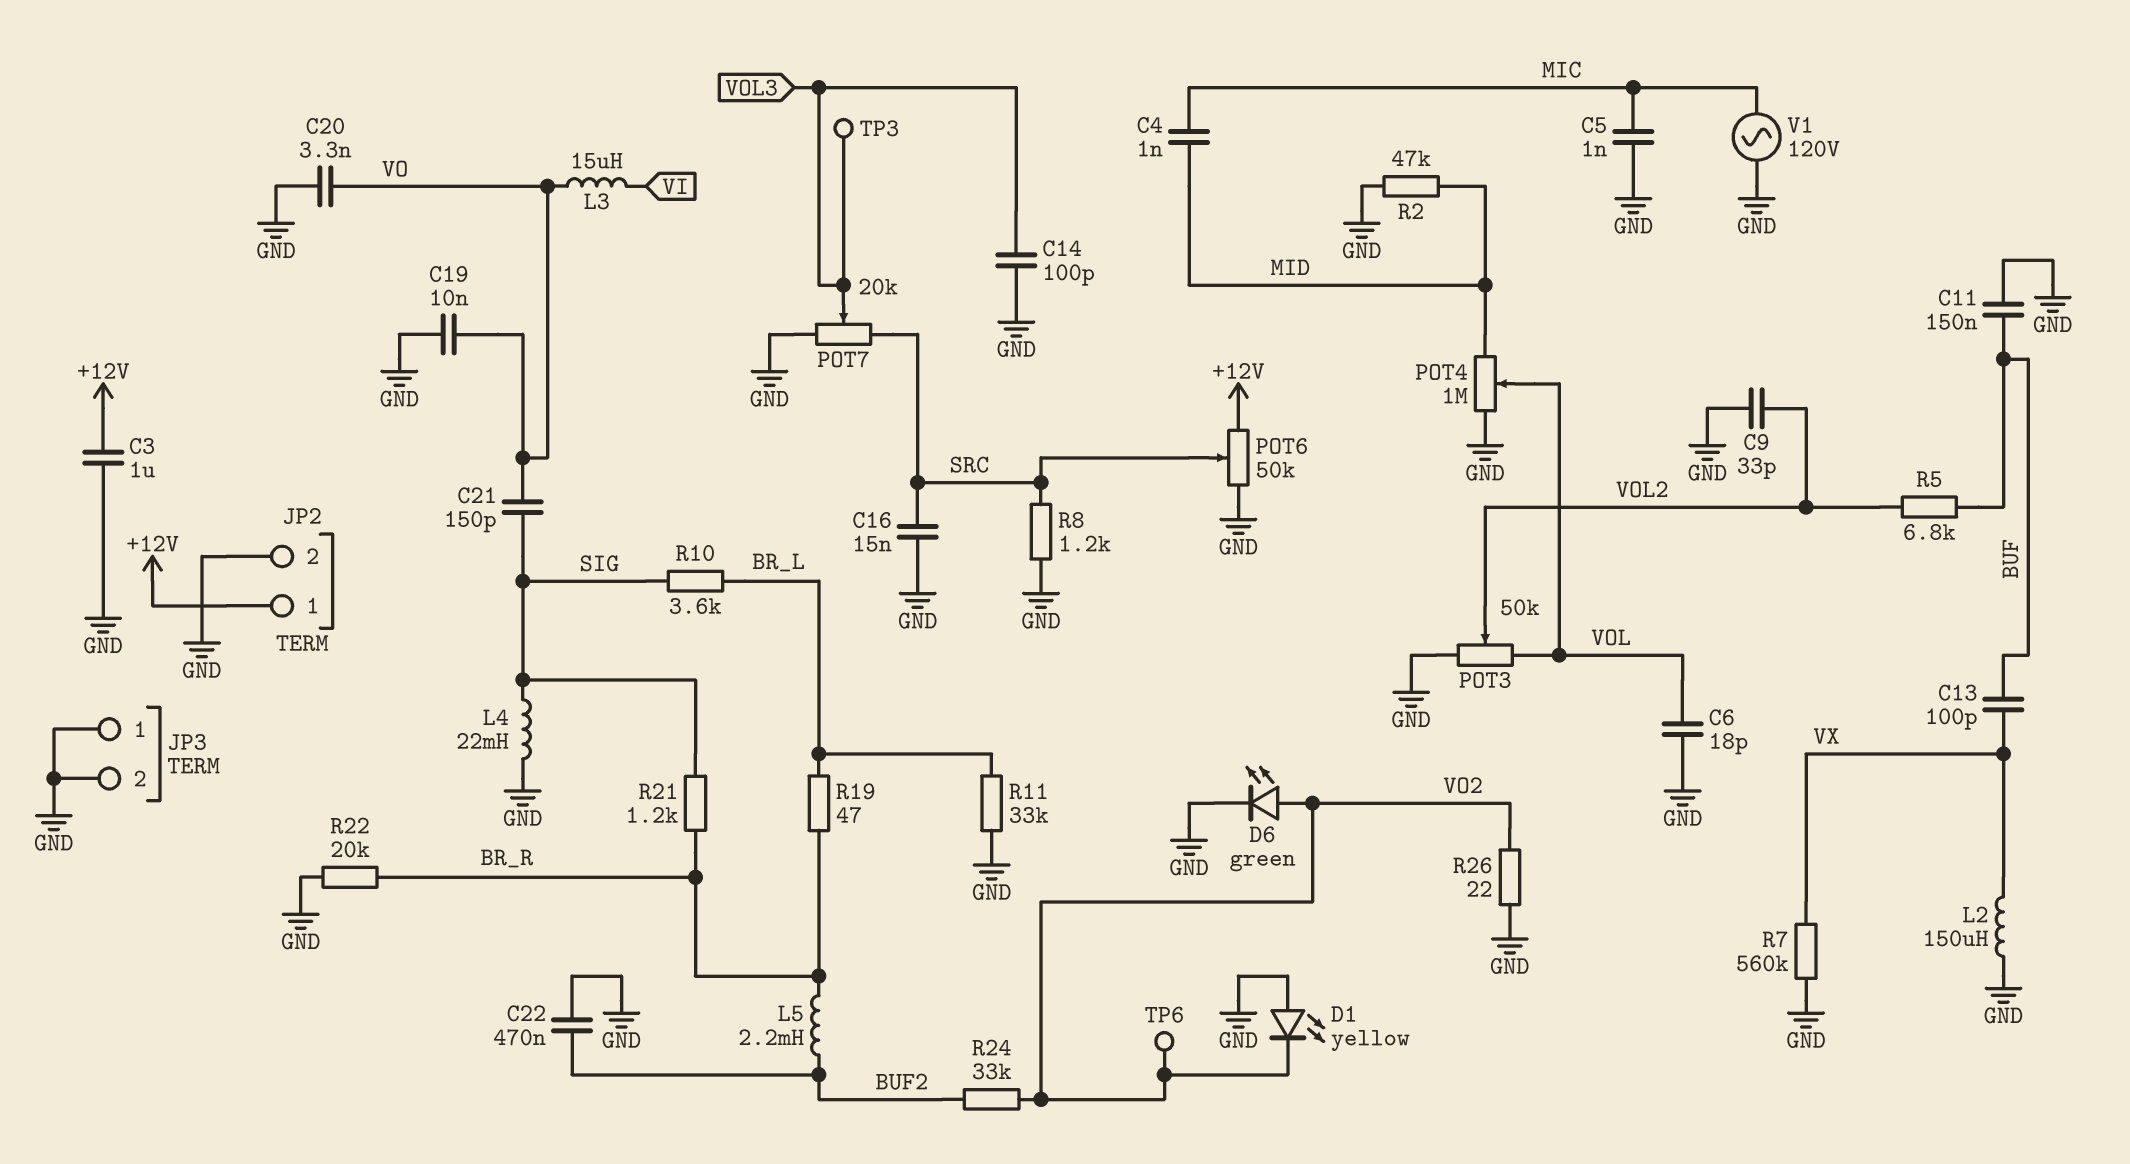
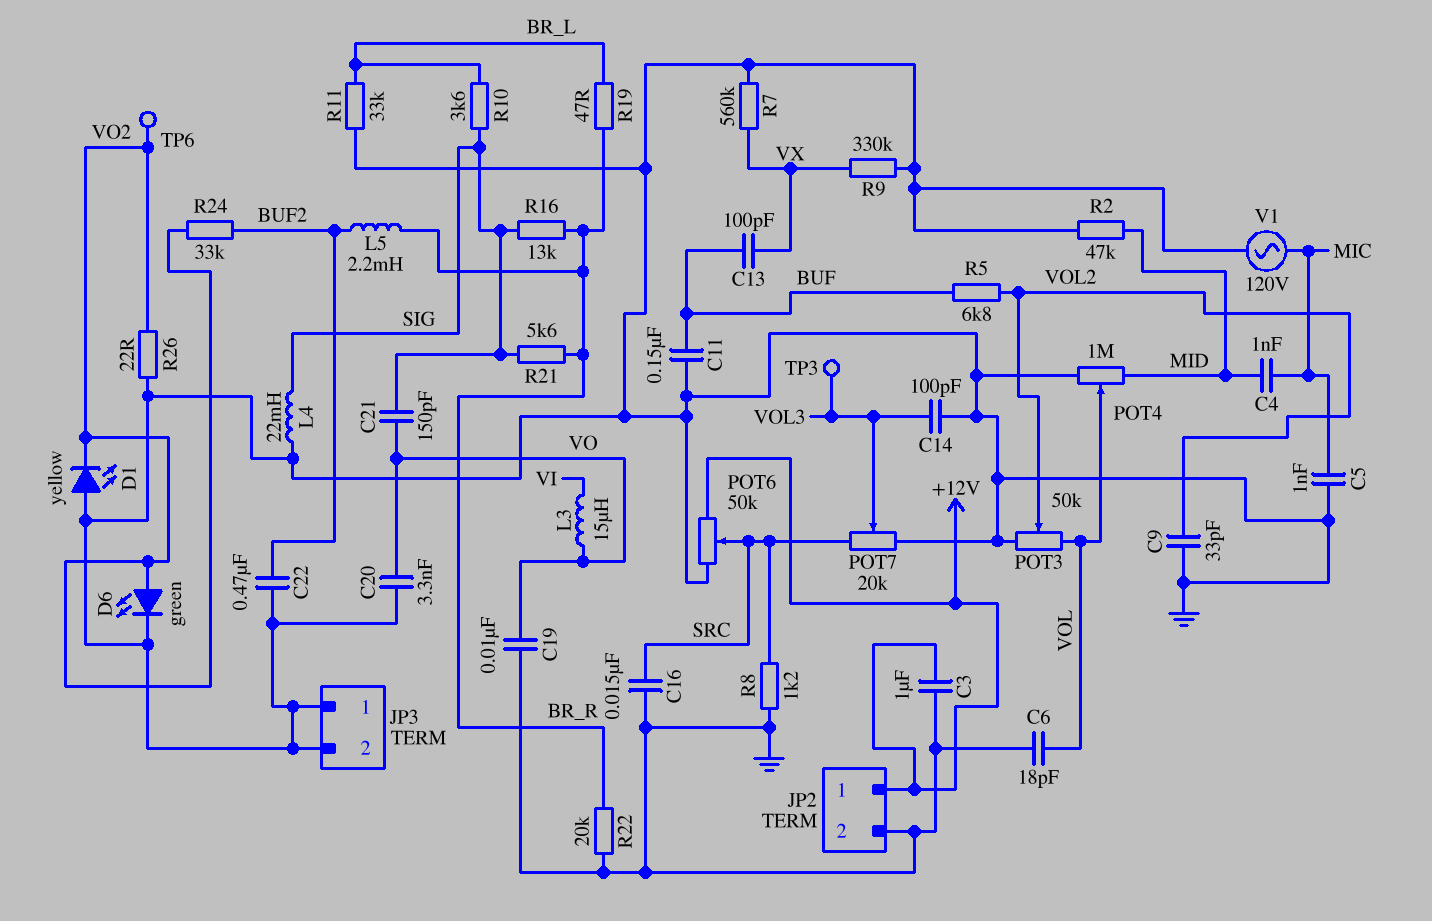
L2: 150uH (GND, VX) -> none
R9: none -> 330k (GND, VX)
R16: none -> 13k (BR_R, SIG)
R21: 1.2k (BR_R, SIG) -> 5.6k (BR_R, SIG)

